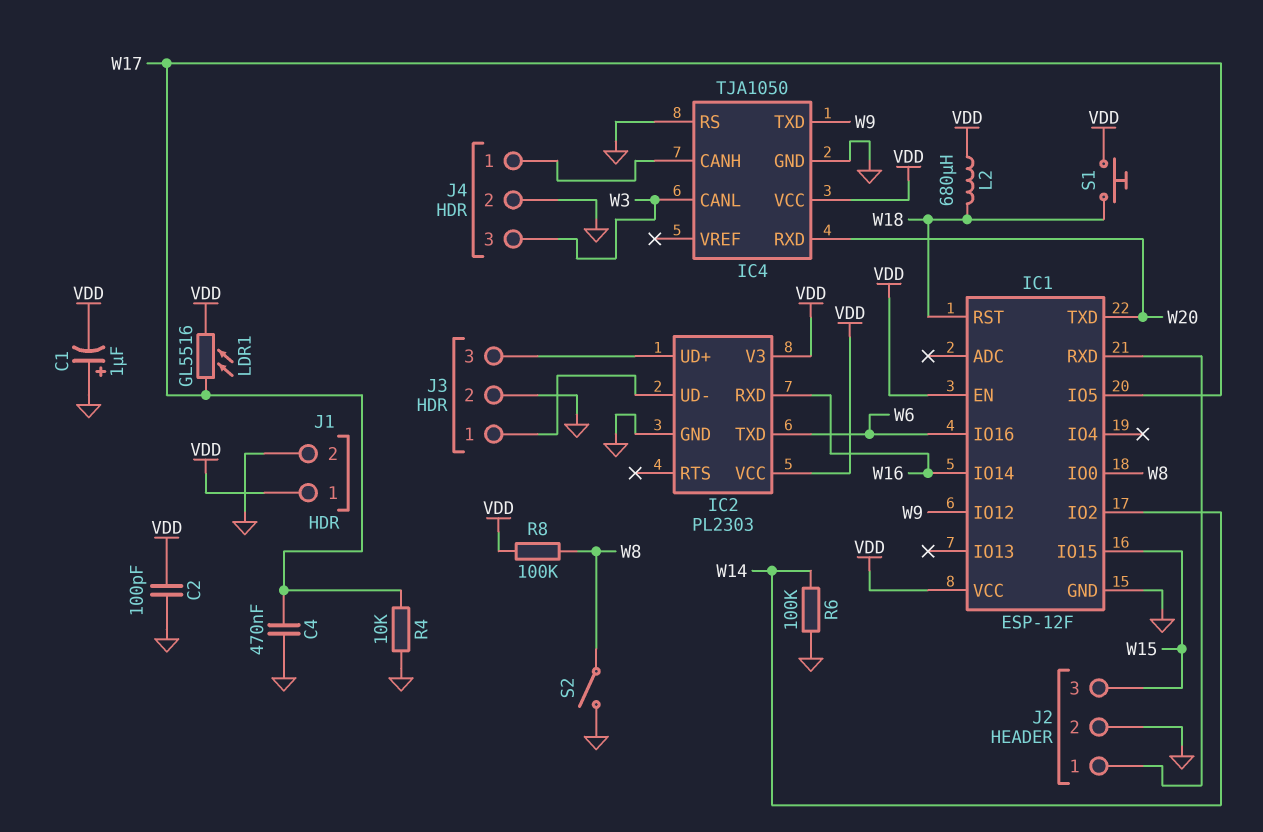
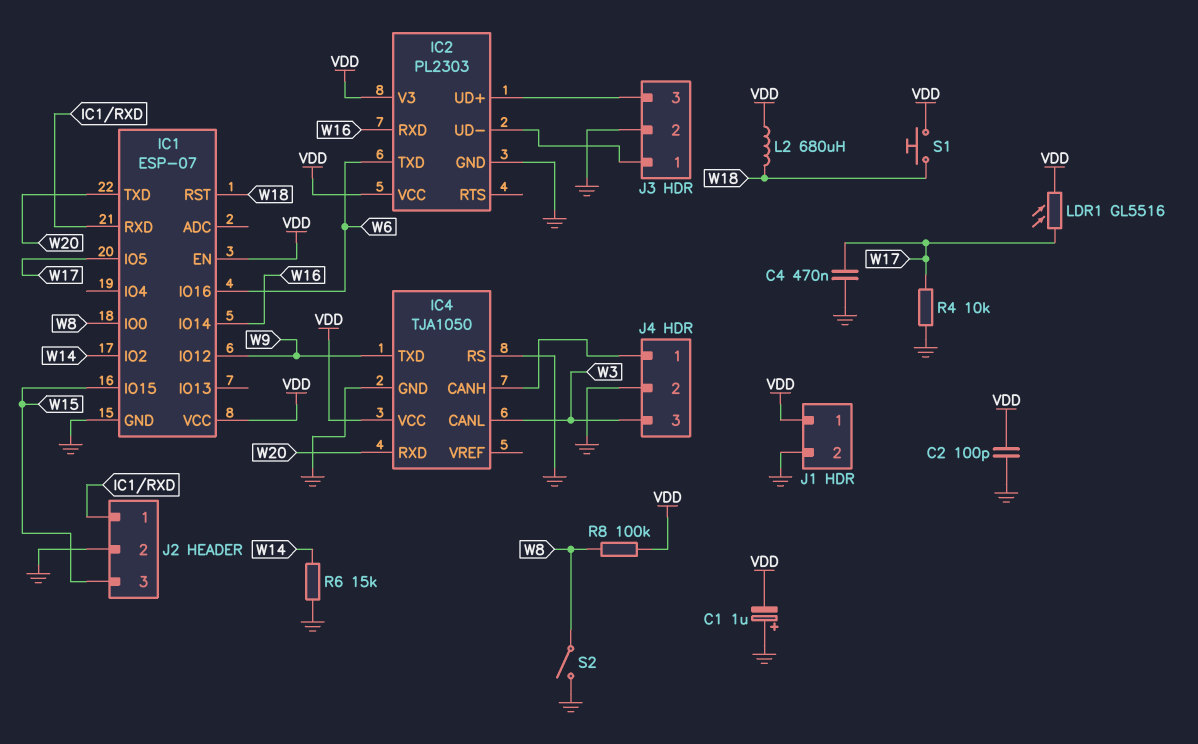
IC1: ESP-12F -> ESP-07
R6: 100k (GND, W14) -> 15k (GND, W14)

